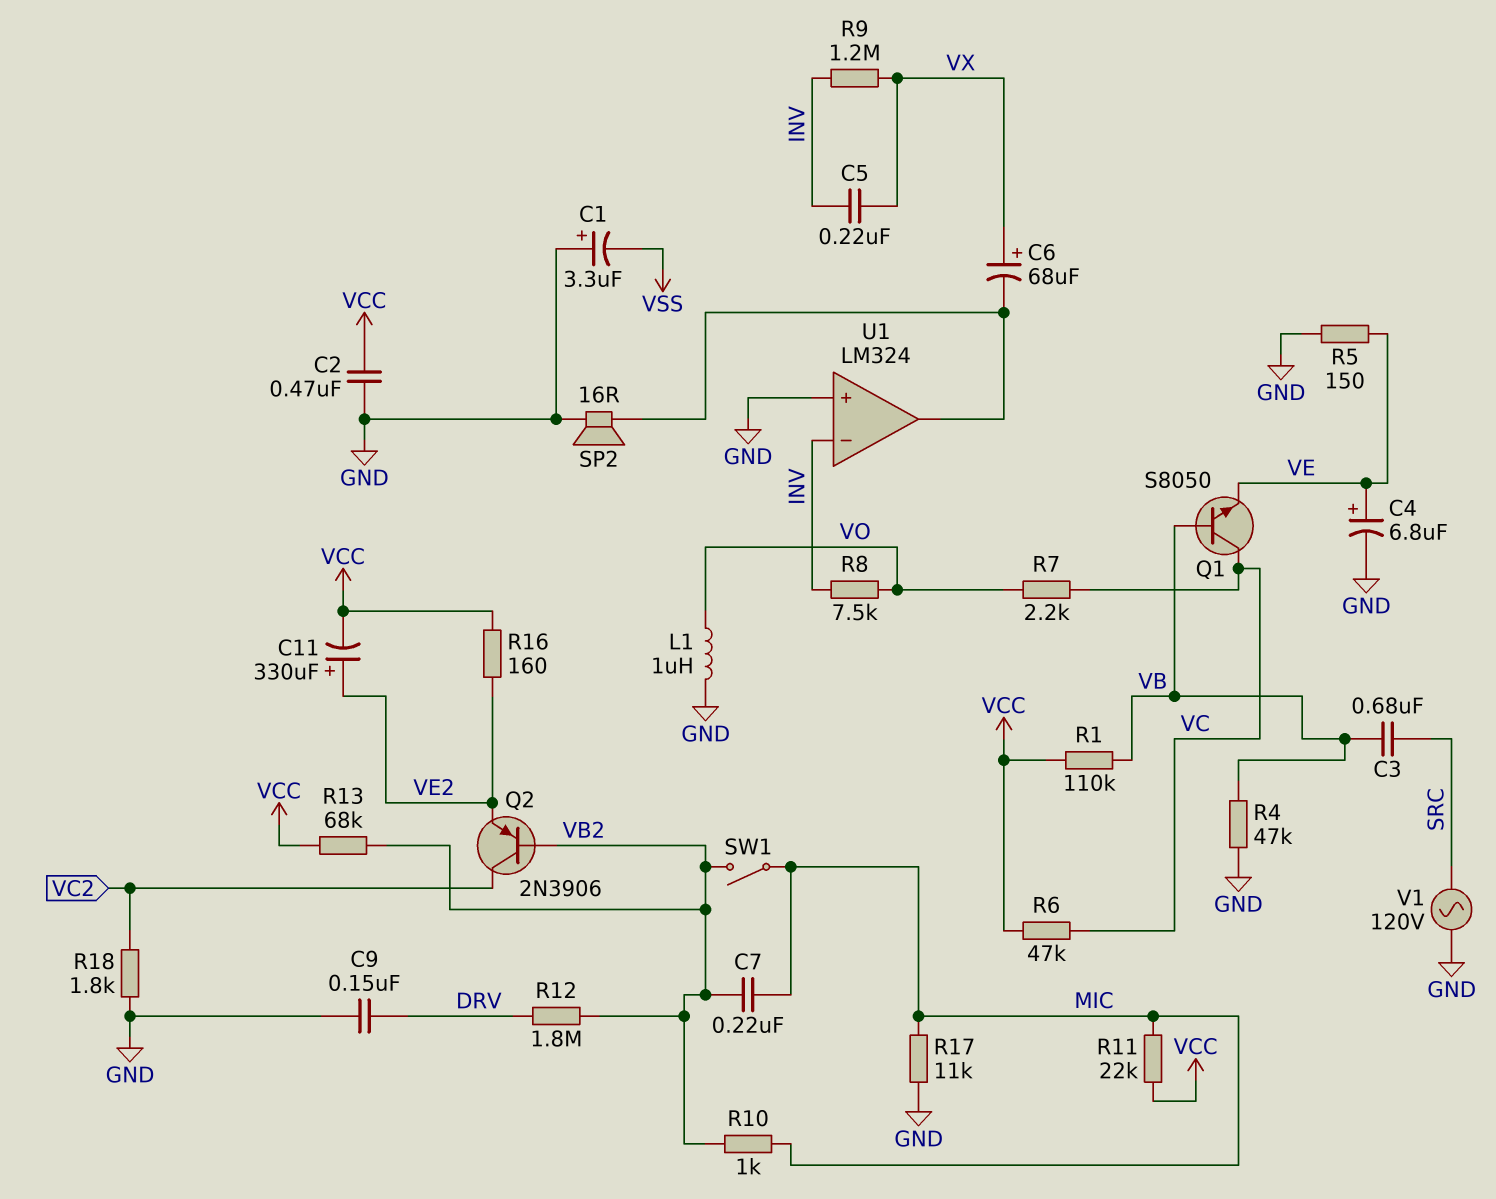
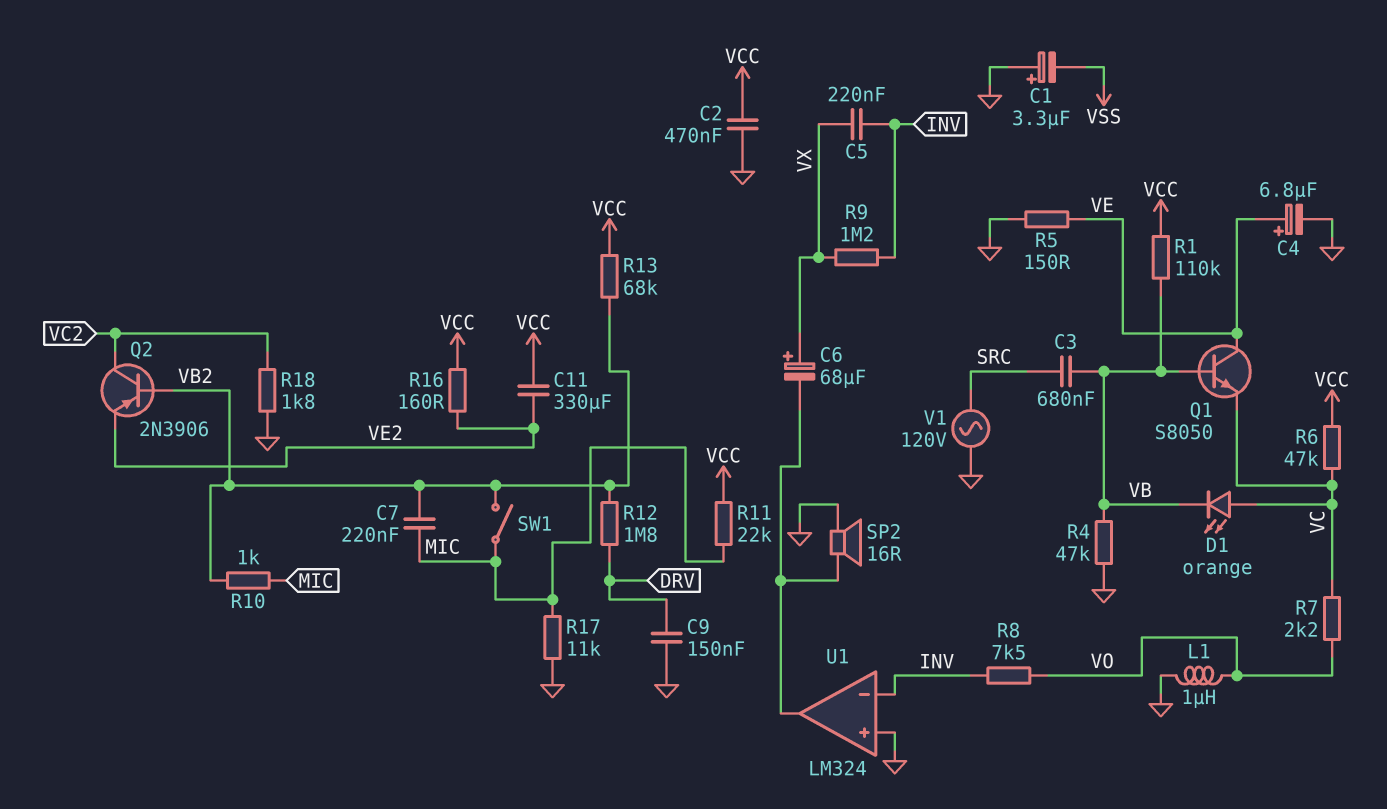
C11: 330uF (plus VE2, minus VCC) -> 330uF (VCC, VE2)
D1: none -> LED orange (A VC, K VB)
Q1: NPN S8050 (B VB, C VC, E VE) -> NPN S8050 (B VB, C VE, E VC)

